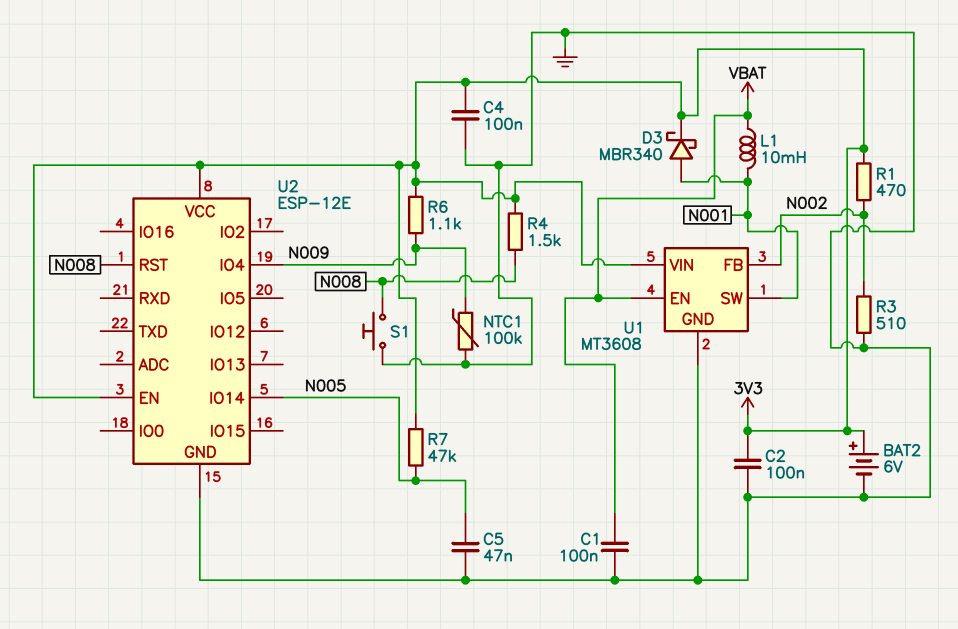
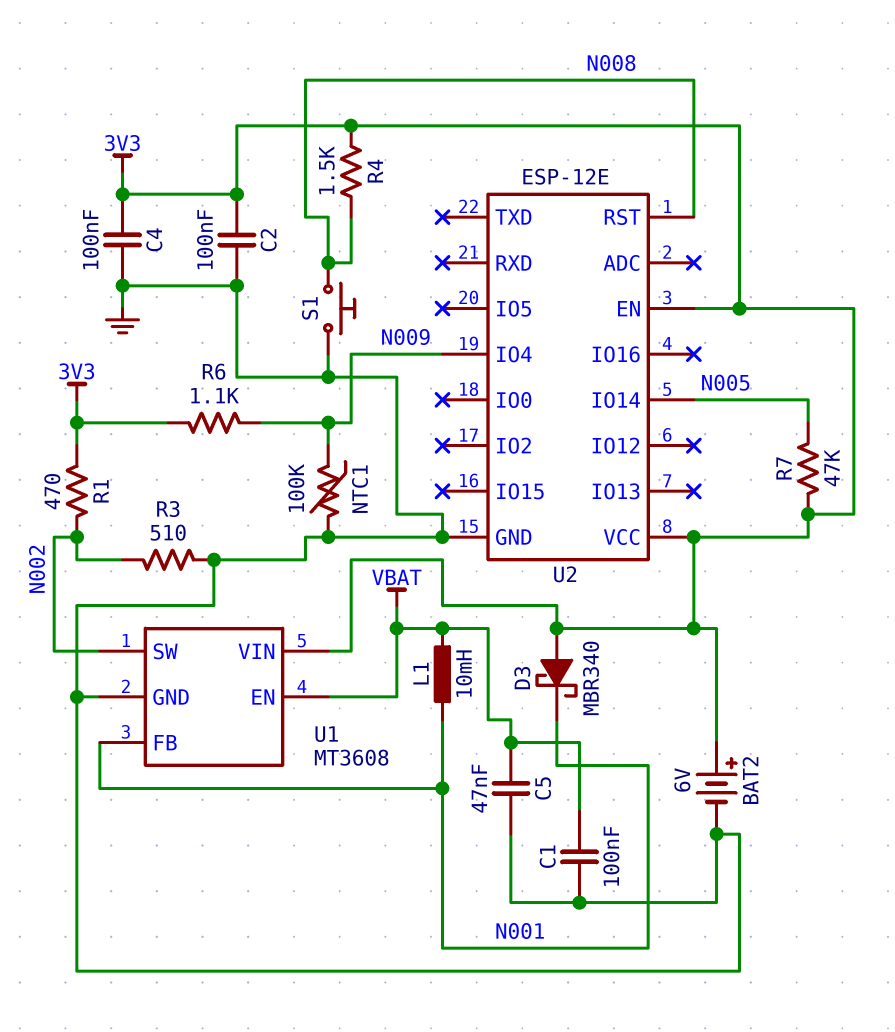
C5: 47nF (GND, N005) -> 47nF (GND, VBAT)
D3: schottky MBR340 (A N001, K 3V3) -> schottky MBR340 (A 3V3, K N001)
U1 pin FB: N002 -> N001
U1 pin SW: N001 -> N002

